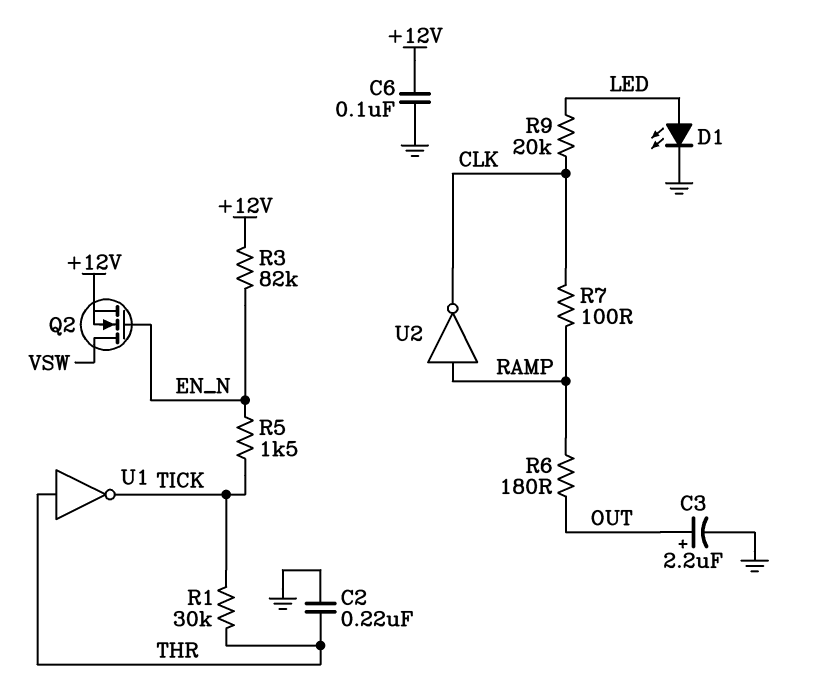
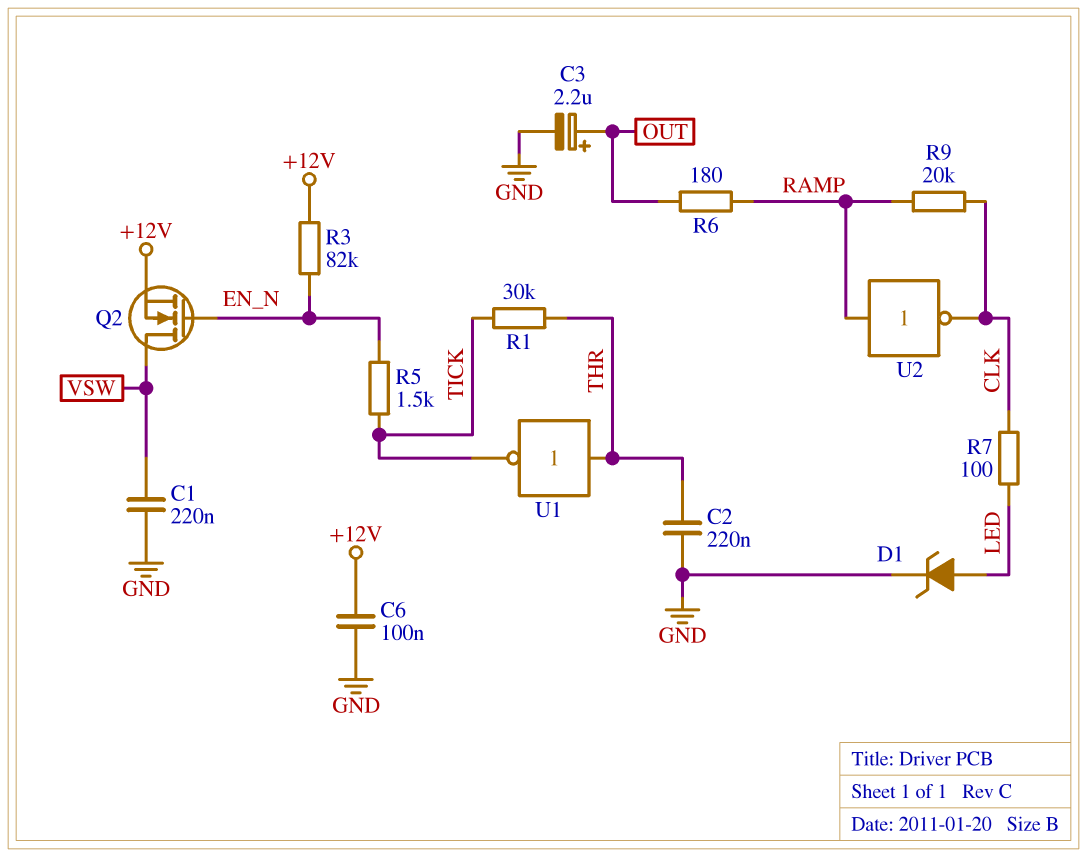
C1: none -> 220nF (GND, VSW)
D1: LED (A LED, K GND) -> zener (A LED, K GND)
R7: 100 (CLK, RAMP) -> 100 (CLK, LED)
R9: 20k (CLK, LED) -> 20k (CLK, RAMP)

